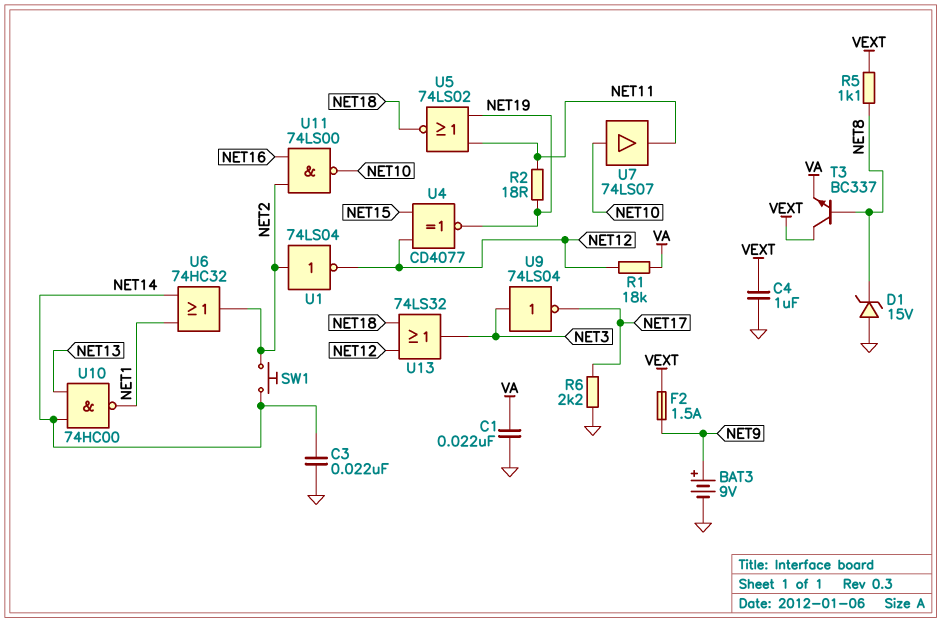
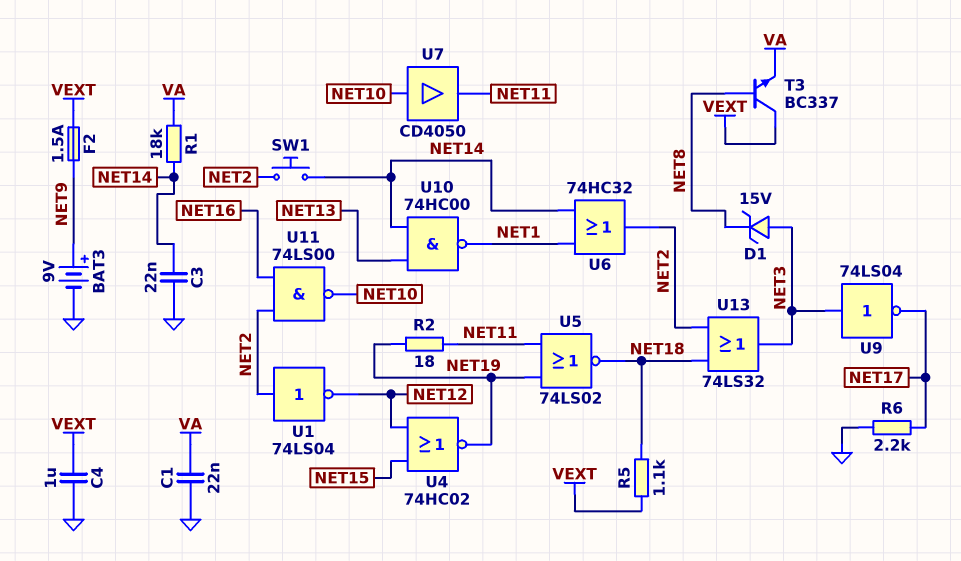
D1: zener 15V (A GND, K NET8) -> zener 15V (A NET3, K NET8)
R1: 18k (NET12, VA) -> 18k (NET14, VA)
R5: 1.1k (NET8, VEXT) -> 1.1k (NET18, VEXT)
U4: XNOR CD4077 (in NET12, in NET15, out NET19) -> NOR 74HC02 (in NET12, in NET15, out NET19)
U7: buffer 74LS07 (in NET10, out NET11) -> buffer CD4050 (in NET10, out NET11)
U13: OR 74LS32 (in NET12, in NET18, out NET3) -> OR 74LS32 (in NET2, in NET18, out NET3)

